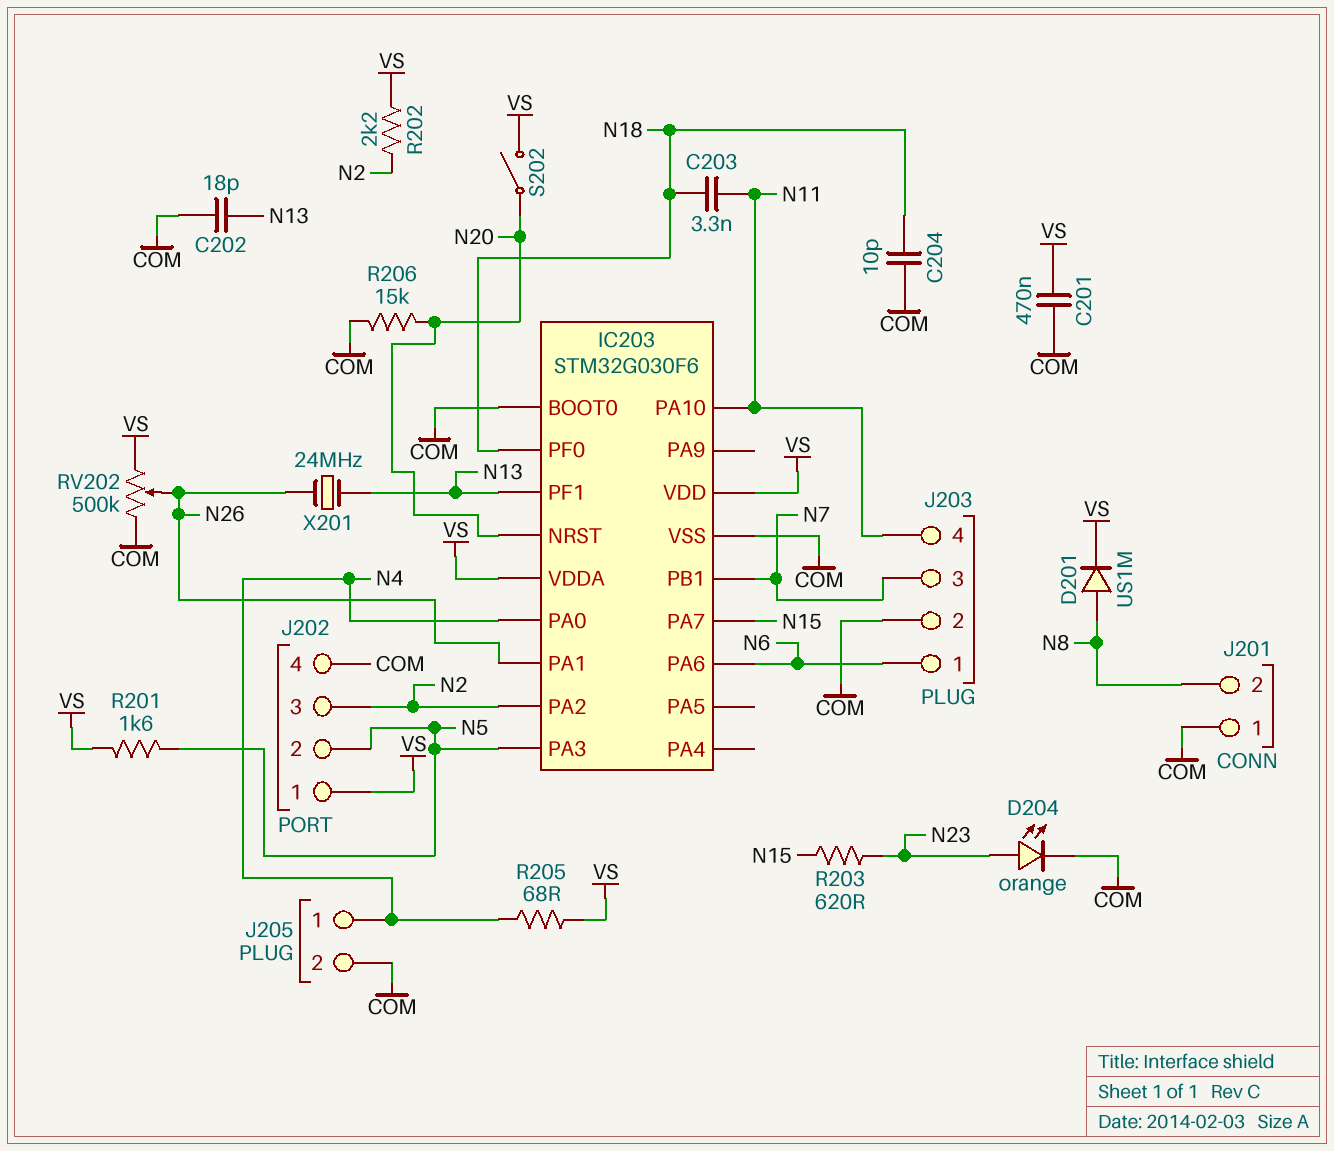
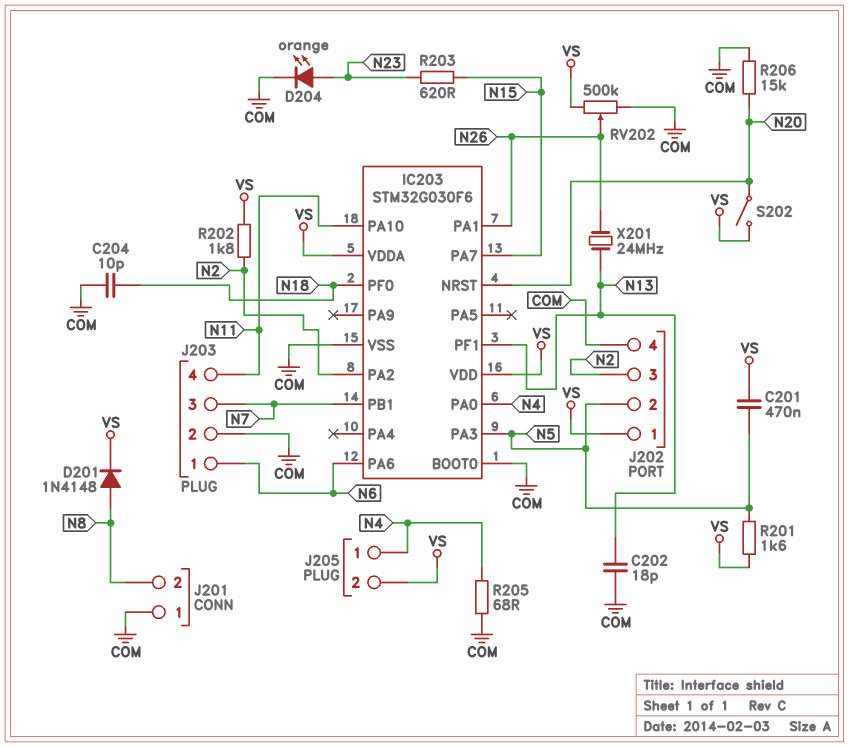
C201: 470nF (COM, VS) -> 470nF (N5, VS)
C203: 3.3nF (N11, N18) -> none
D201: diode US1M (A N8, K VS) -> diode 1N4148 (A N8, K VS)
J205 pin 2: COM -> VS
R202: 2.2k (N2, VS) -> 1.8k (N2, VS)
R205: 68 (N4, VS) -> 68 (COM, N4)

